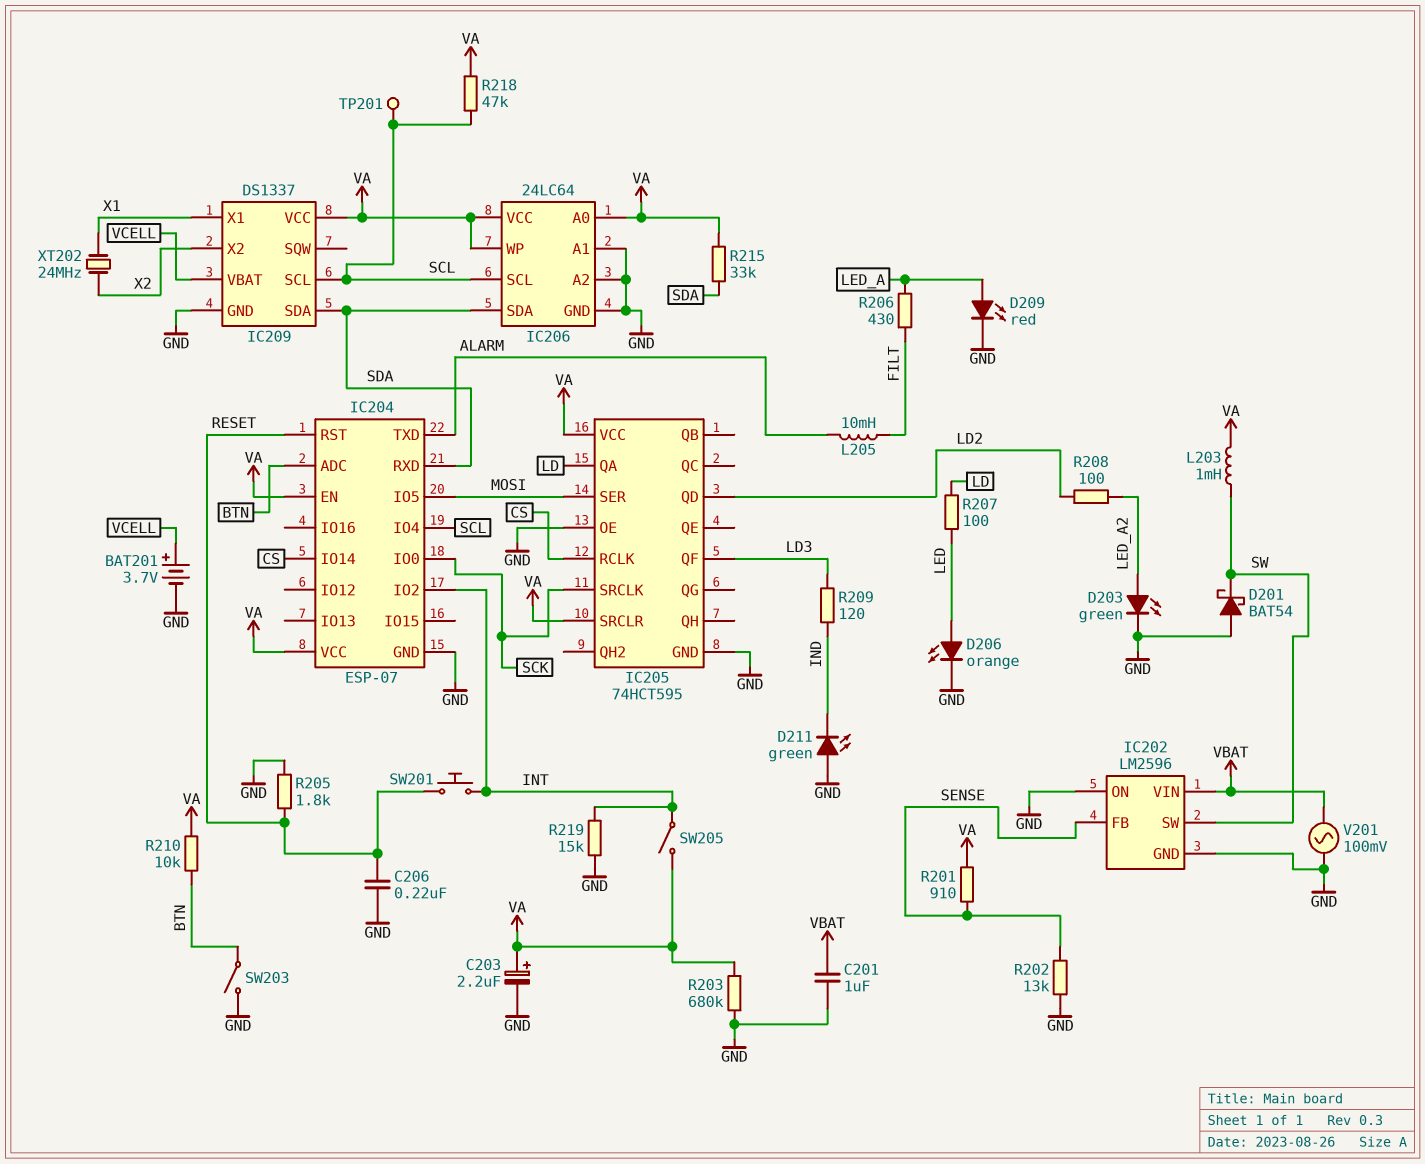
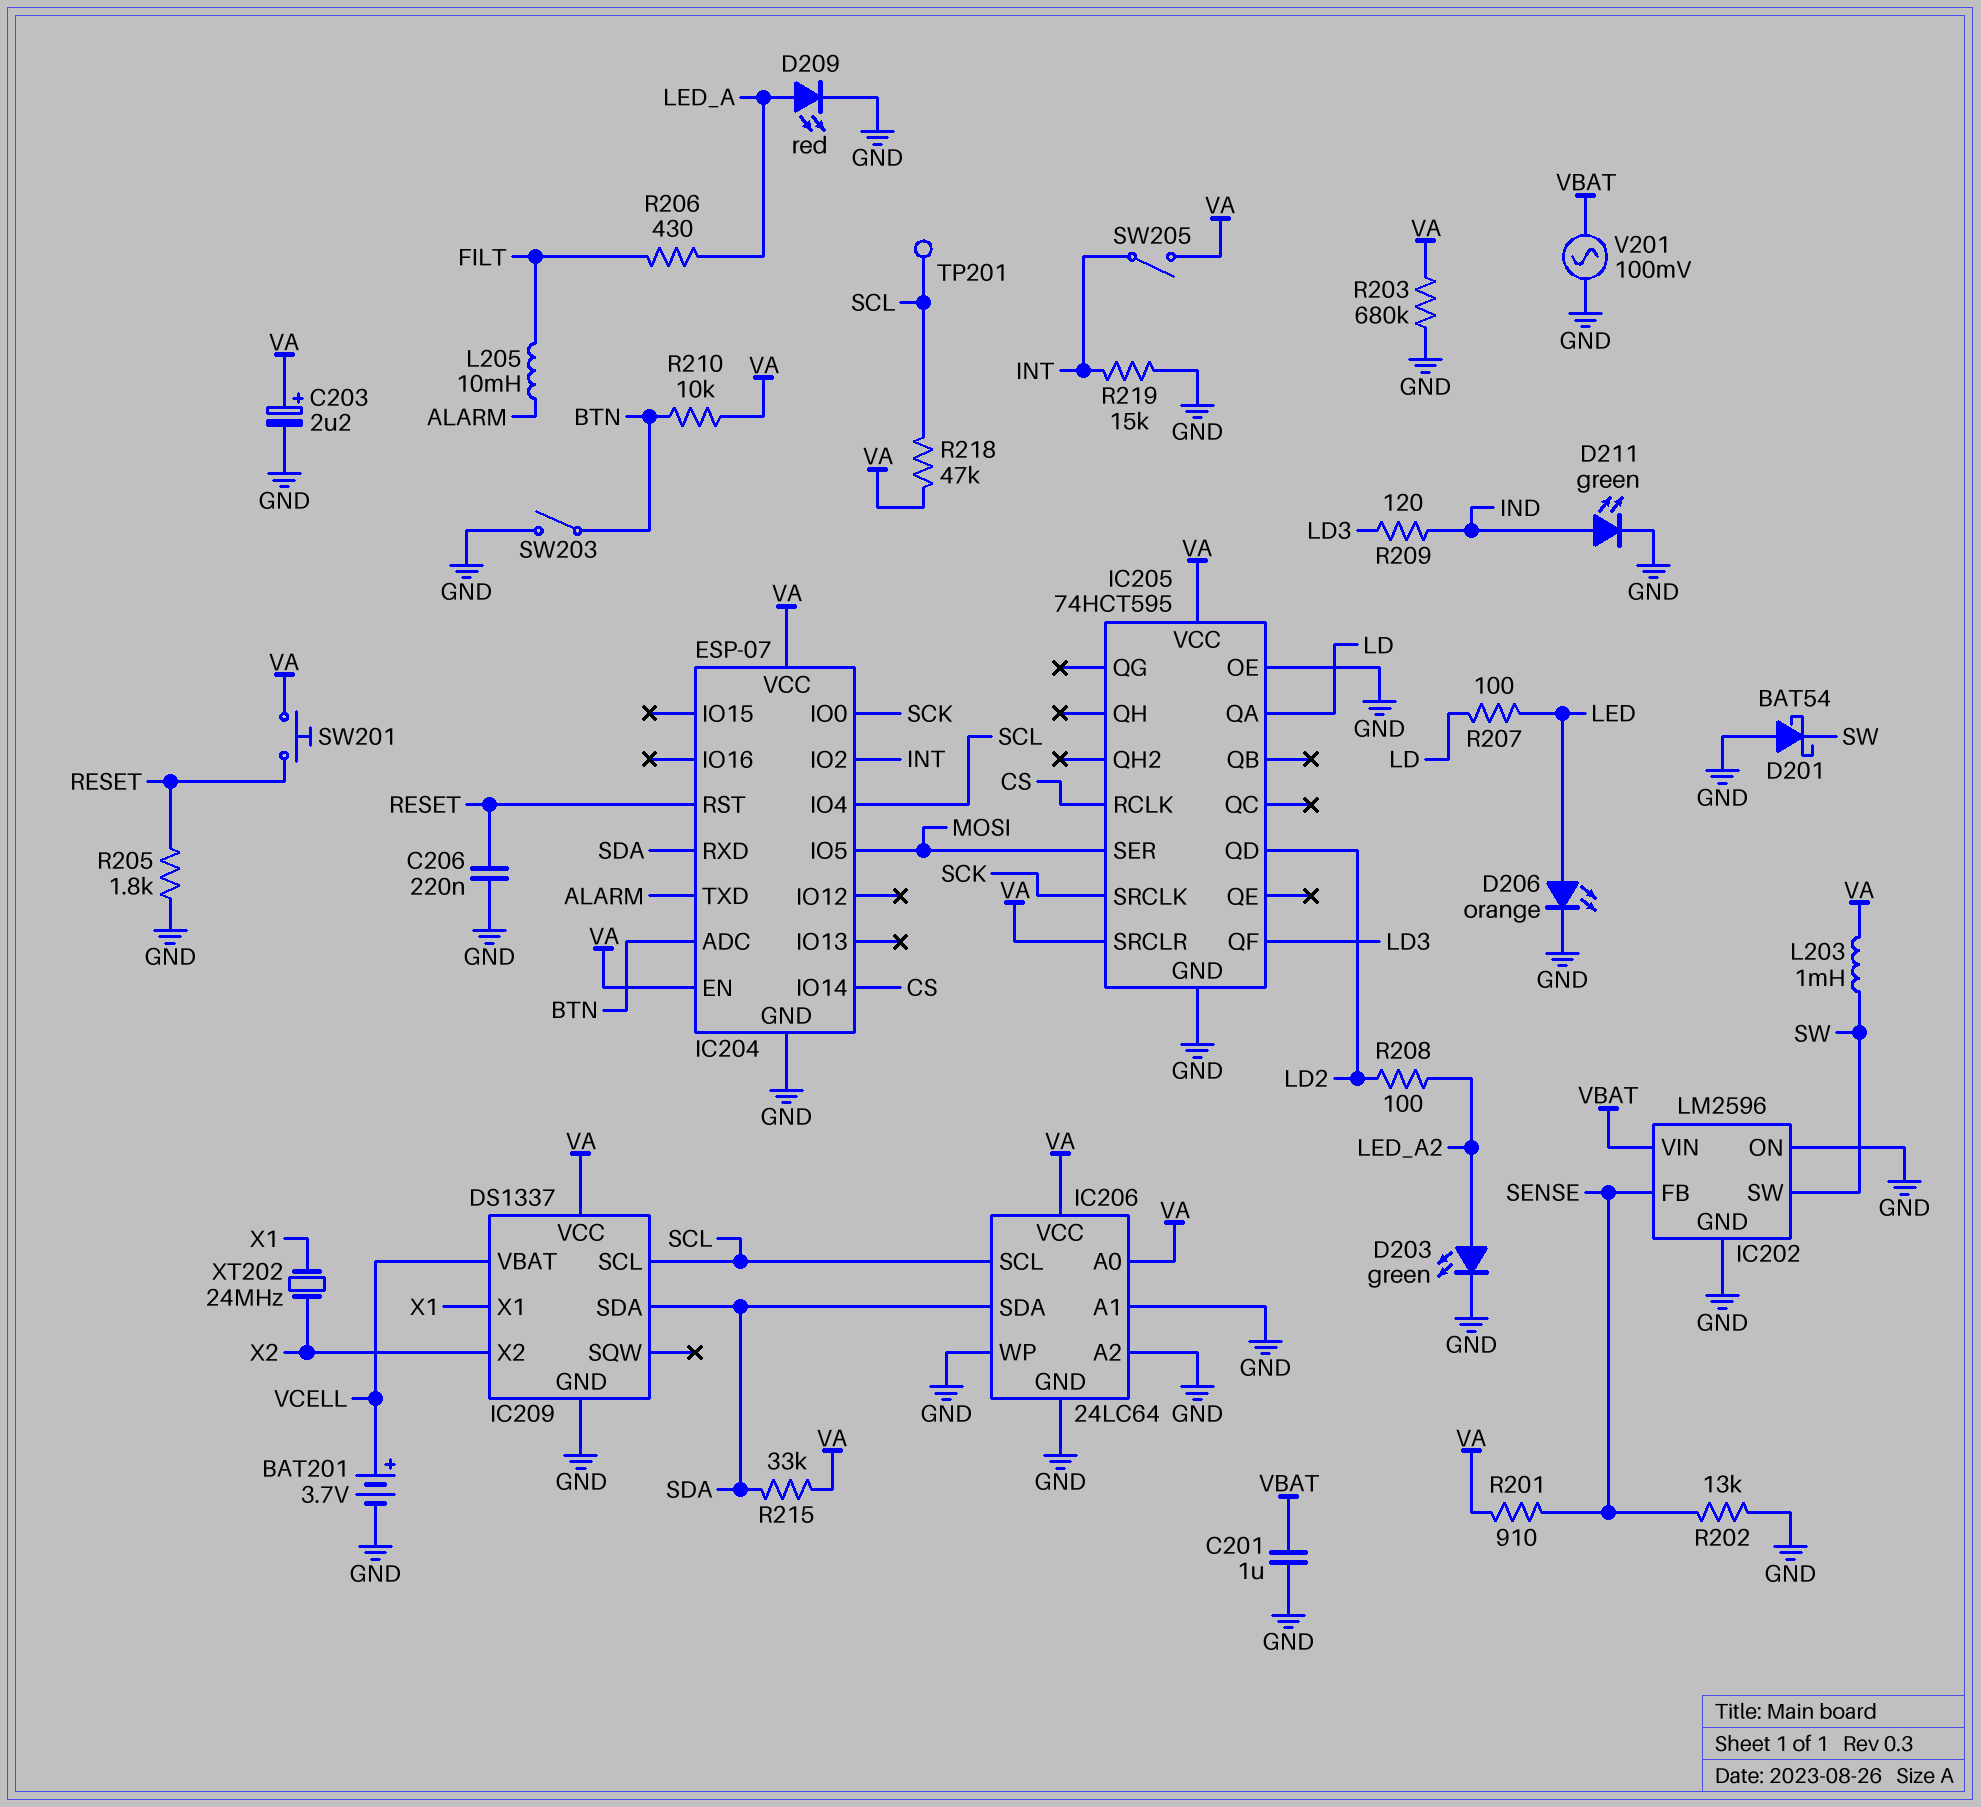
D211: LED green (A GND, K IND) -> LED green (A IND, K GND)
IC206 pin WP: VA -> GND
SW201: button (INT, RESET) -> button (RESET, VA)

